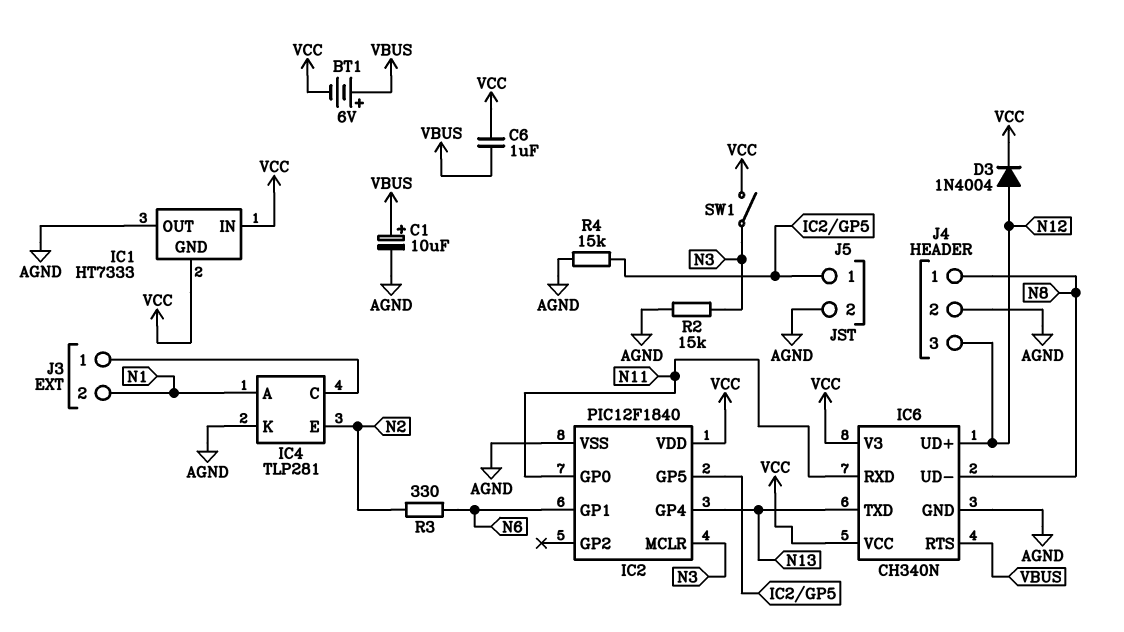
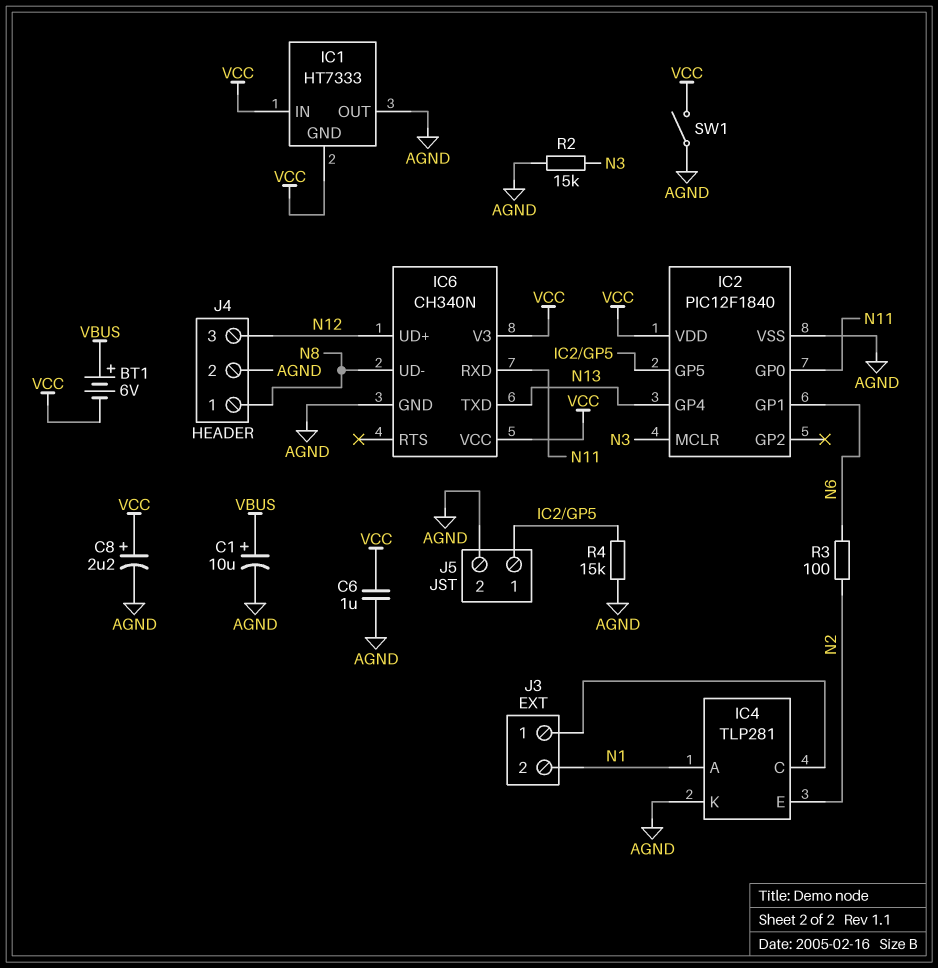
C6: 1uF (VBUS, VCC) -> 1uF (AGND, VCC)
C8: none -> 2.2uF (plus VCC, minus AGND)
D3: diode 1N4004 (A N12, K VCC) -> none
IC6 pin RTS: VBUS -> none
R3: 330 (N2, N6) -> 100 (N2, N6)
SW1: switch (N3, VCC) -> switch (AGND, VCC)

